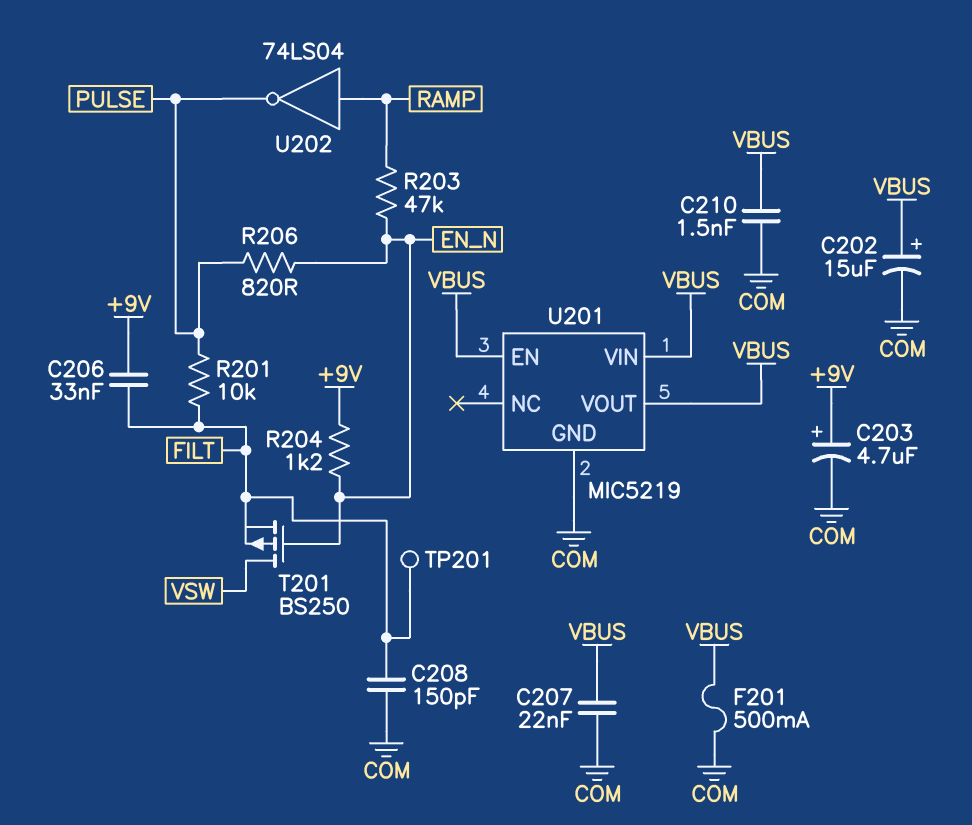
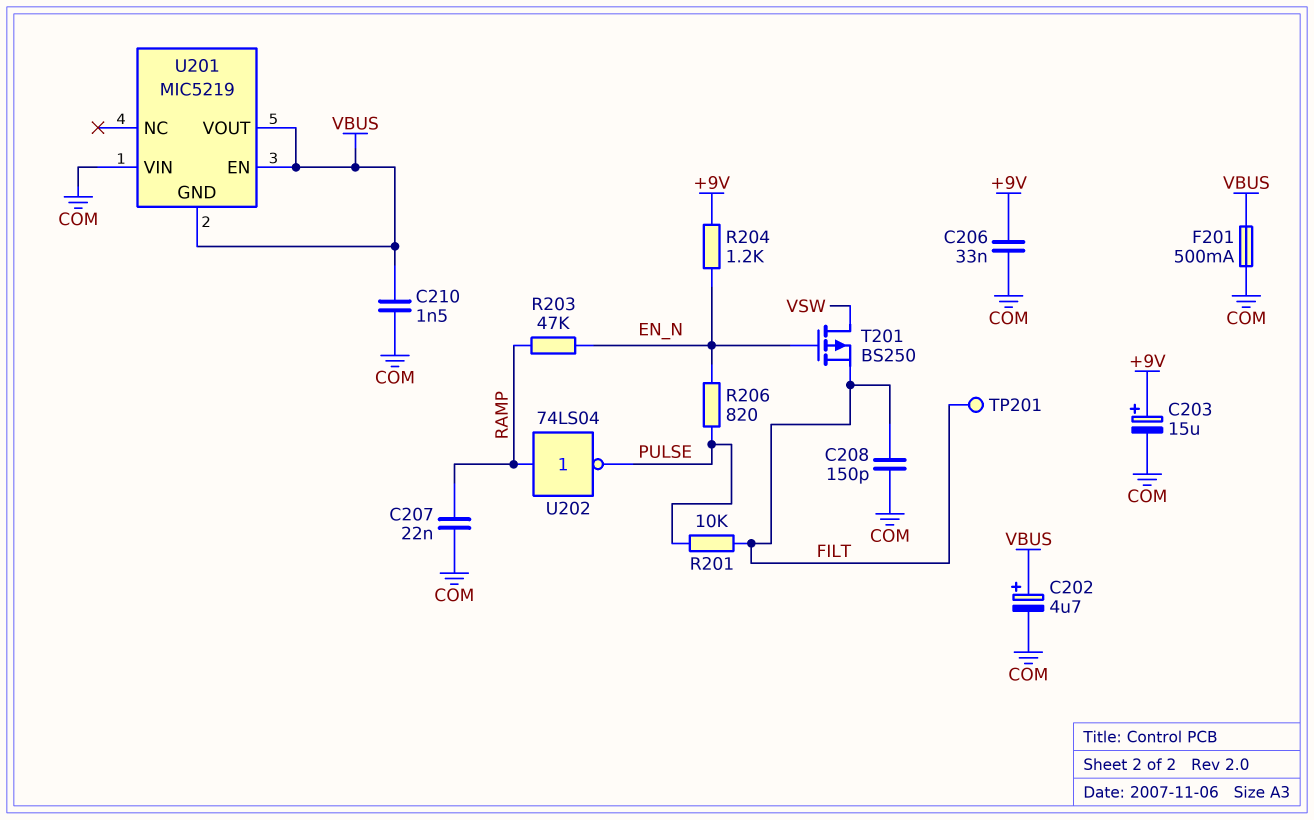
C202: 15uF (plus VBUS, minus COM) -> 4.7uF (plus VBUS, minus COM)
C203: 4.7uF (plus +9V, minus COM) -> 15uF (plus +9V, minus COM)
C206: 33nF (+9V, FILT) -> 33nF (+9V, COM)
C207: 22nF (COM, VBUS) -> 22nF (COM, RAMP)
U201 pin GND: COM -> VBUS
U201 pin VIN: VBUS -> COM

